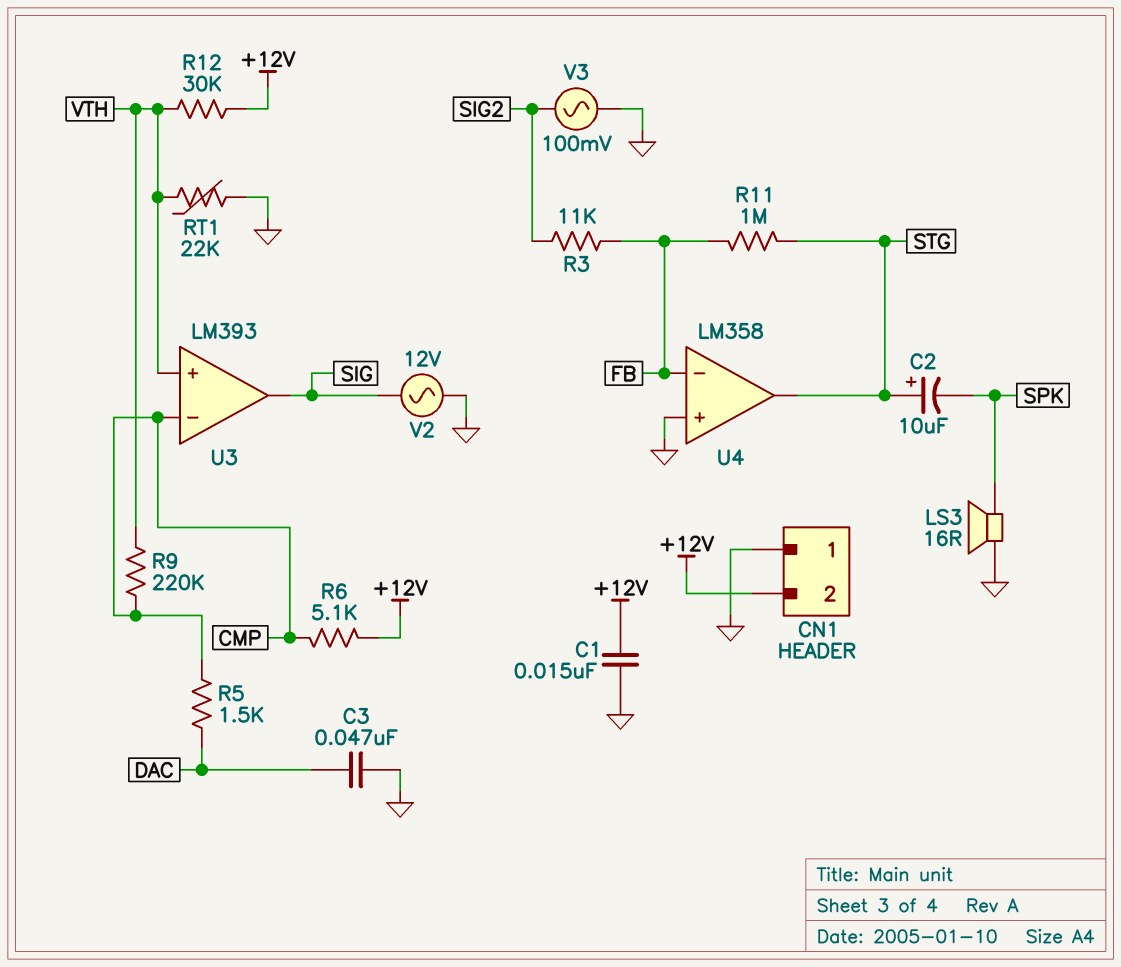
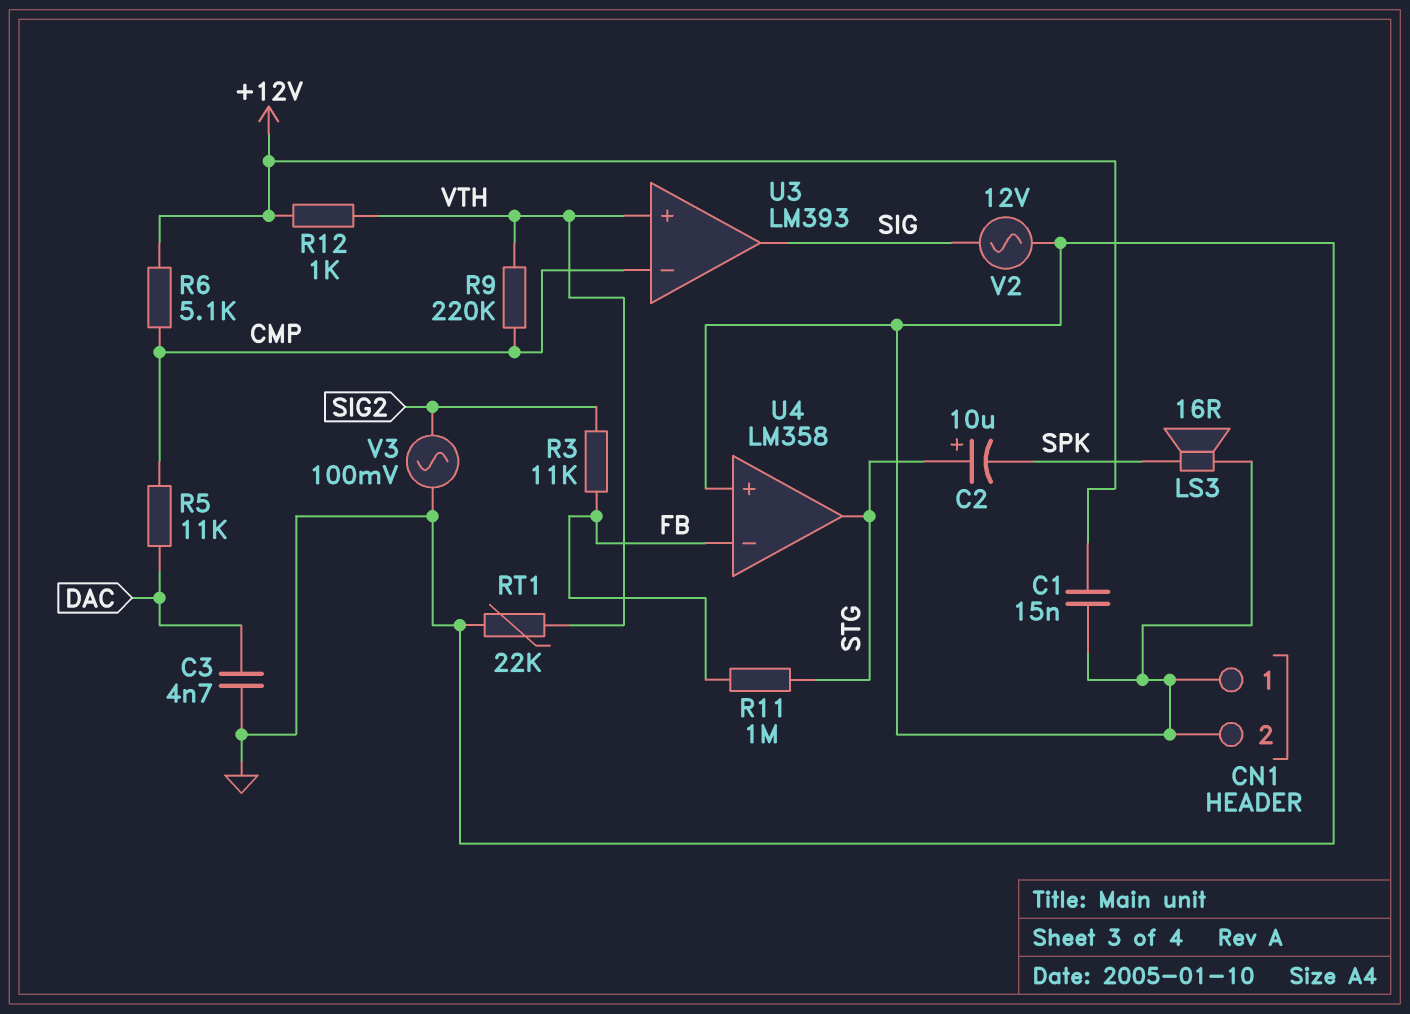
C3: 47nF (DAC, GND) -> 4.7nF (DAC, GND)
CN1 pin 2: +12V -> GND
R5: 1.5k (CMP, DAC) -> 11k (CMP, DAC)
R12: 30k (+12V, VTH) -> 1k (+12V, VTH)

